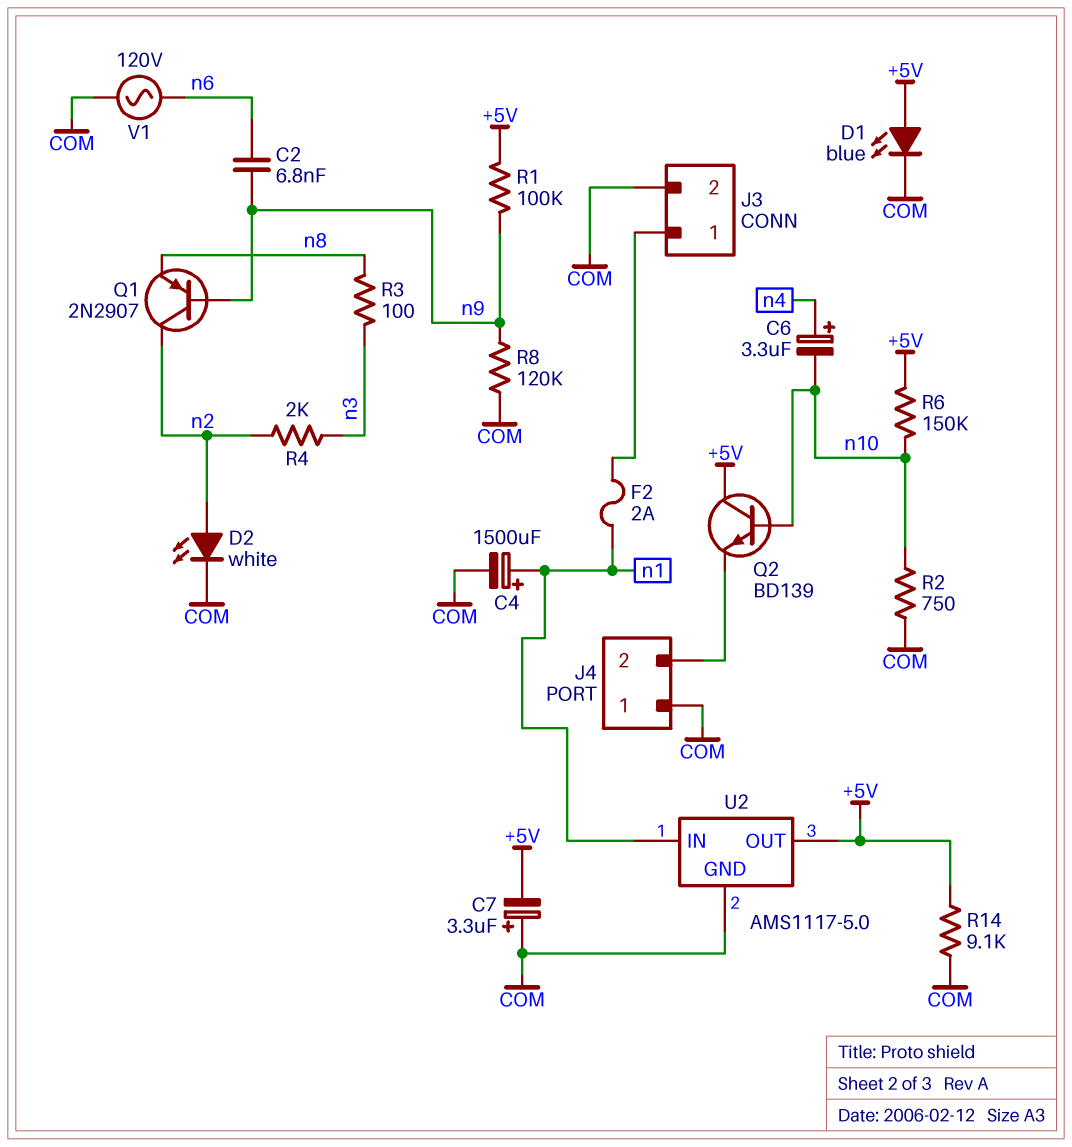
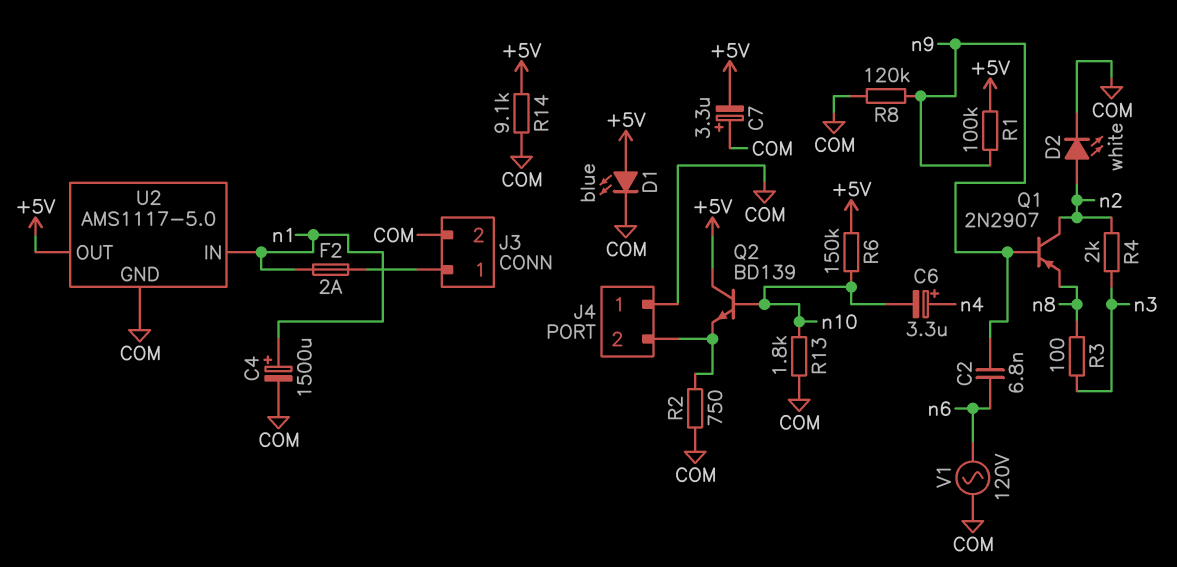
R2: 750 (COM, n10) -> 750 (COM, J4/2)
R13: none -> 1.8k (COM, n10)

